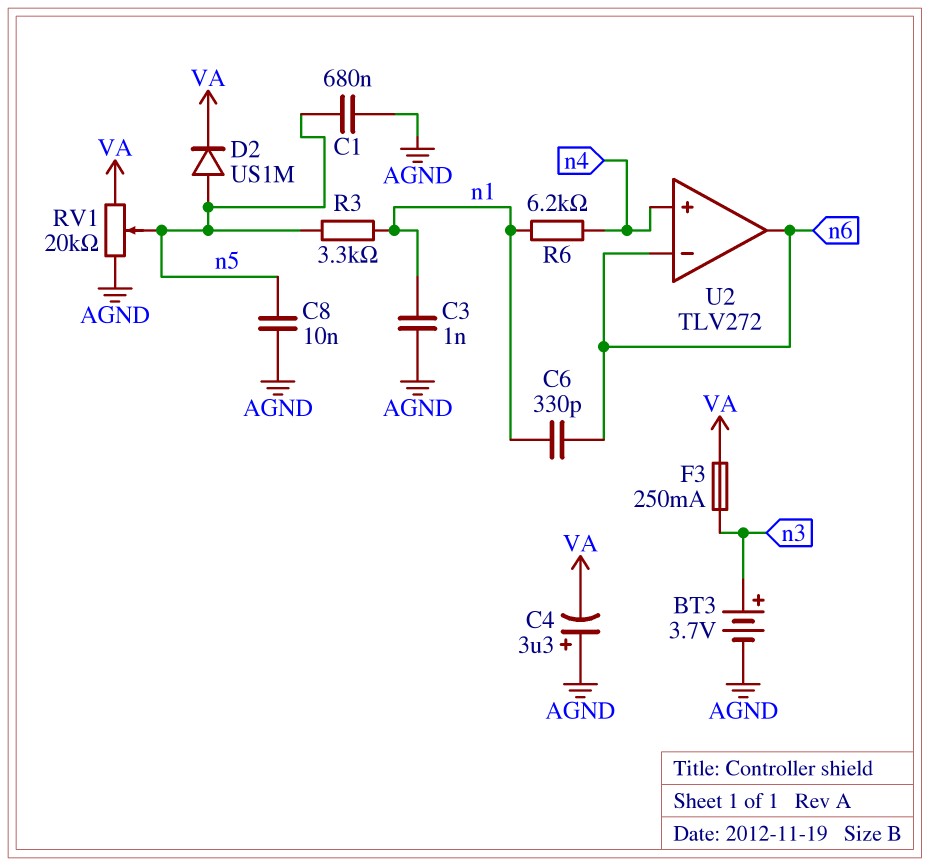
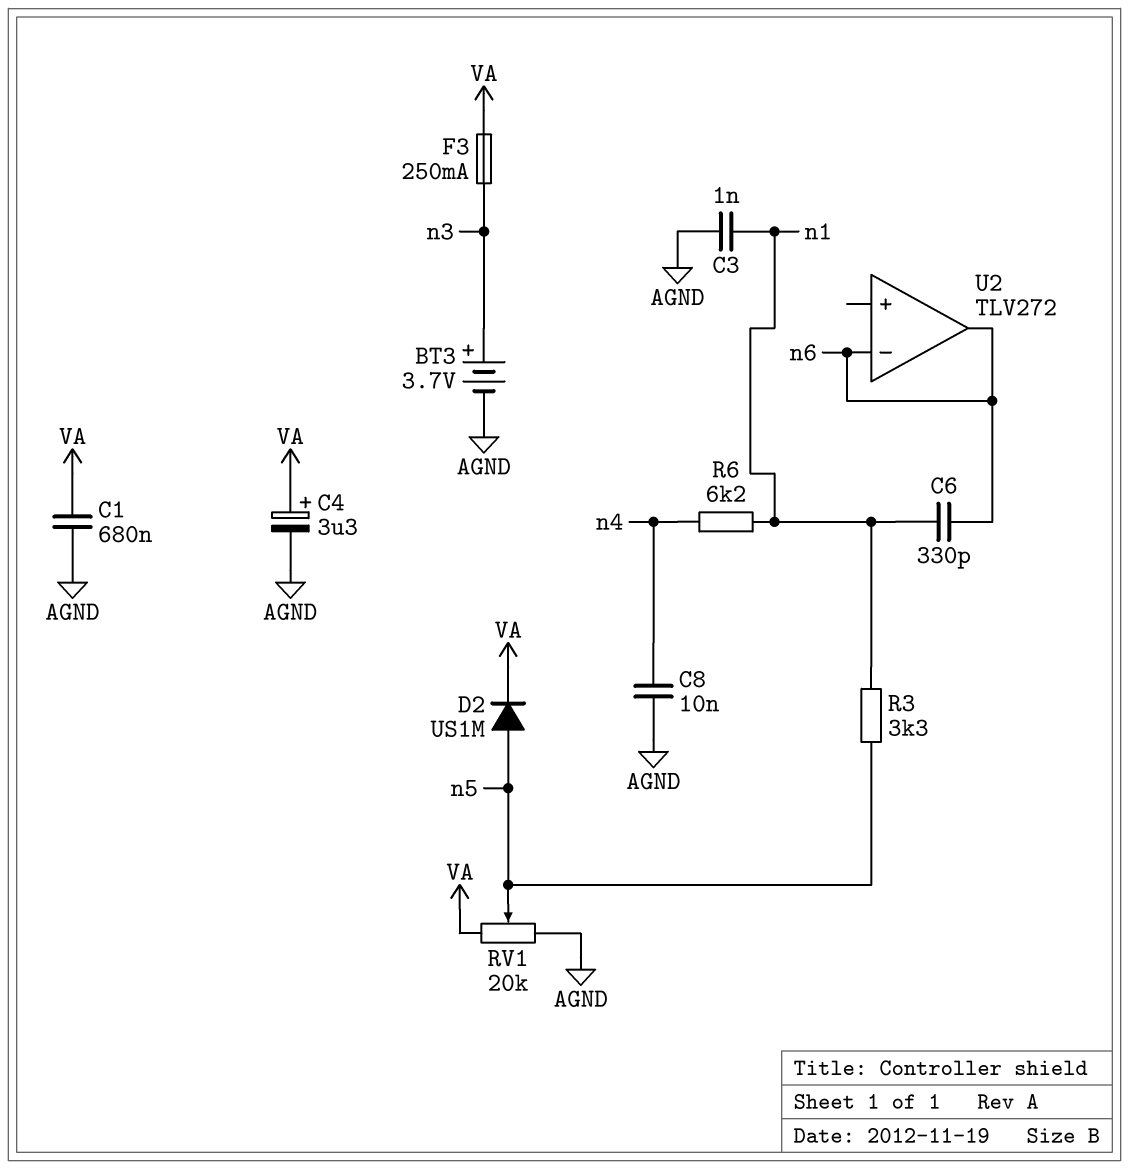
C1: 680nF (AGND, n5) -> 680nF (AGND, VA)
C4: 3.3uF (plus AGND, minus VA) -> 3.3uF (plus VA, minus AGND)
C8: 10nF (AGND, n5) -> 10nF (AGND, n4)
U2 pin in+: n4 -> none

